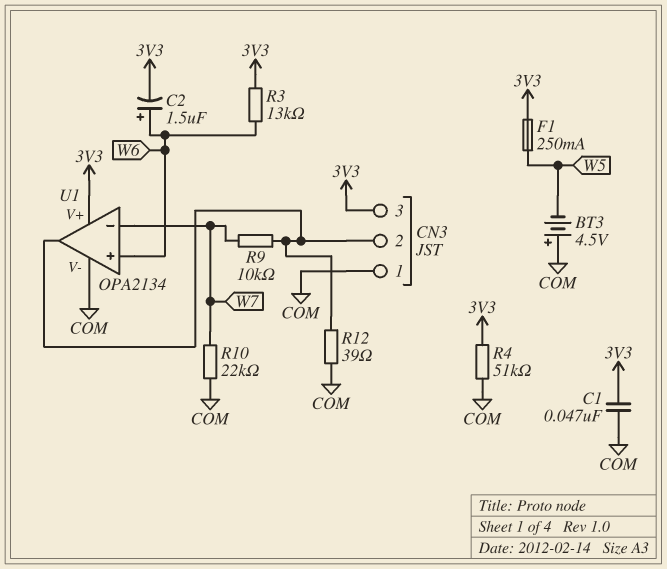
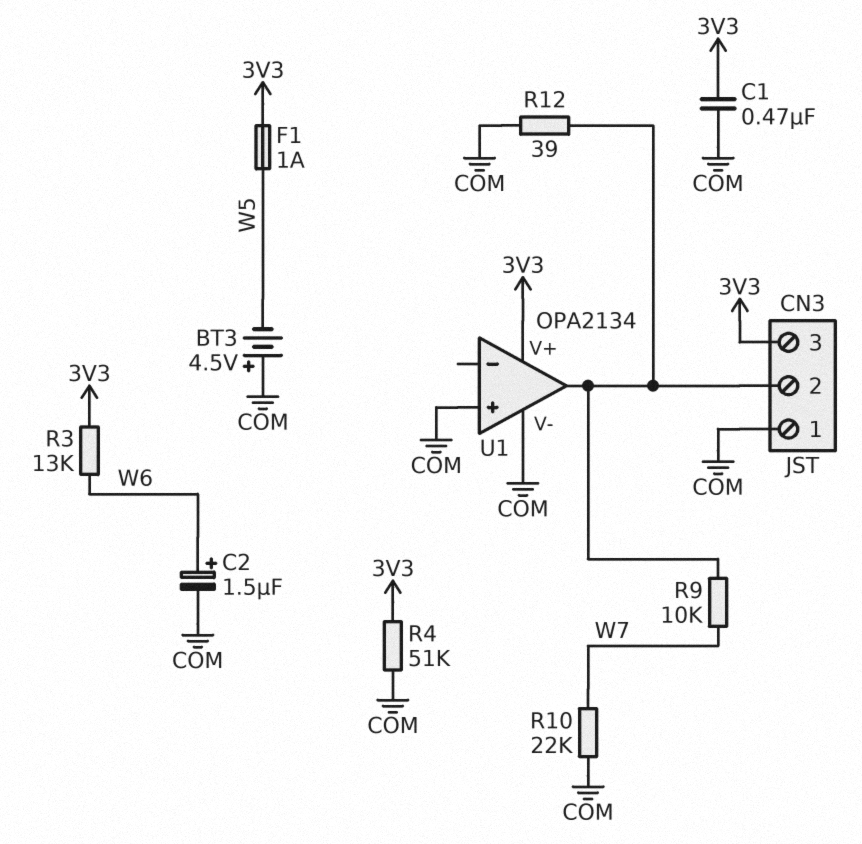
C1: 47nF (3V3, COM) -> 470nF (3V3, COM)
C2: 1.5uF (plus W6, minus 3V3) -> 1.5uF (plus W6, minus COM)
F1: 250mA (3V3, W5) -> 1A (3V3, W5)
U1 pin in+: W6 -> COM
U1 pin in-: W7 -> none

